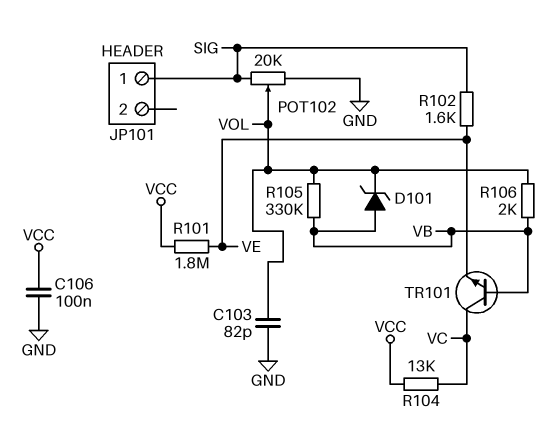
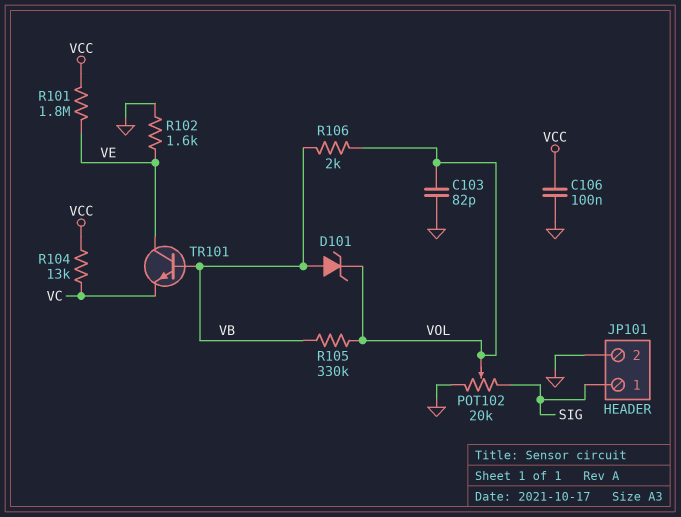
JP101 pin 2: none -> GND
R102: 1.6k (SIG, VE) -> 1.6k (GND, VE)
TR101: NPN (B VB, C VC, E VE) -> NPN (B VB, C VE, E VC)

